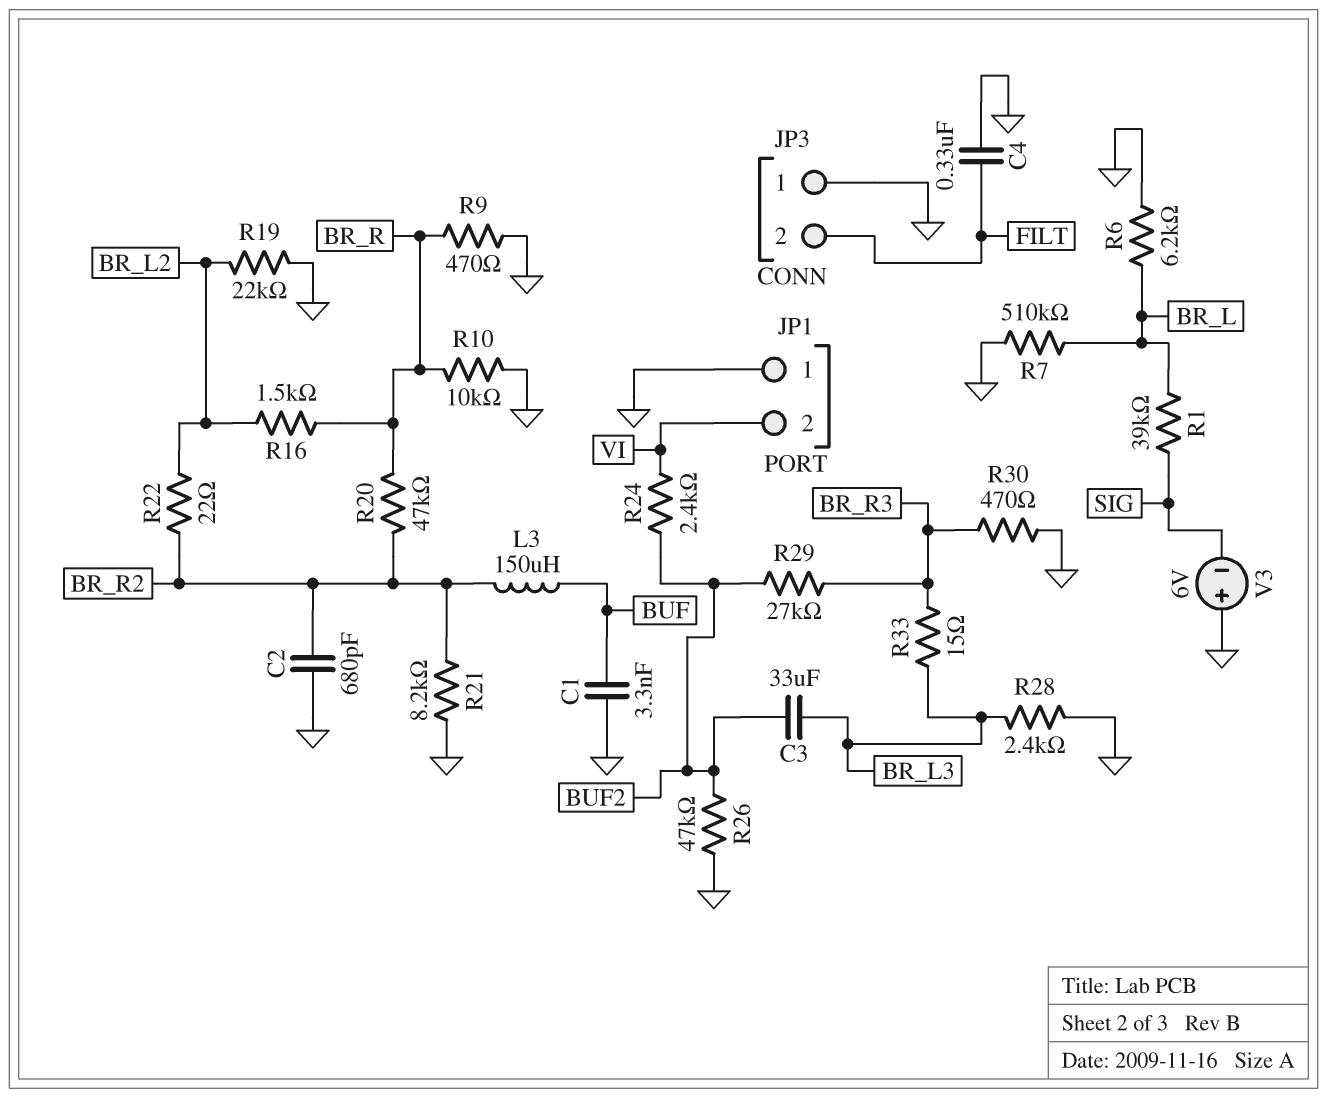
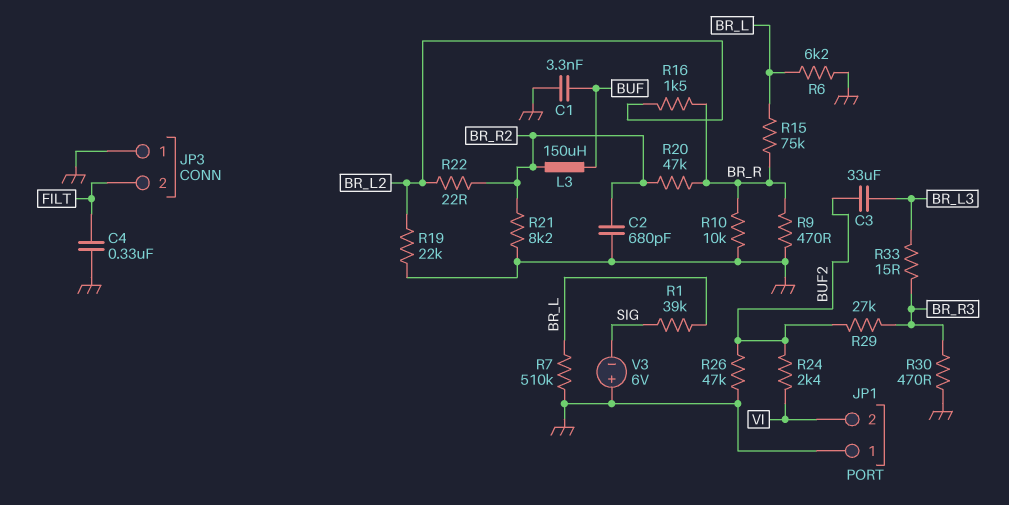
R15: none -> 75k (BR_L, BR_R)
R28: 2.4k (BR_L3, GND) -> none

